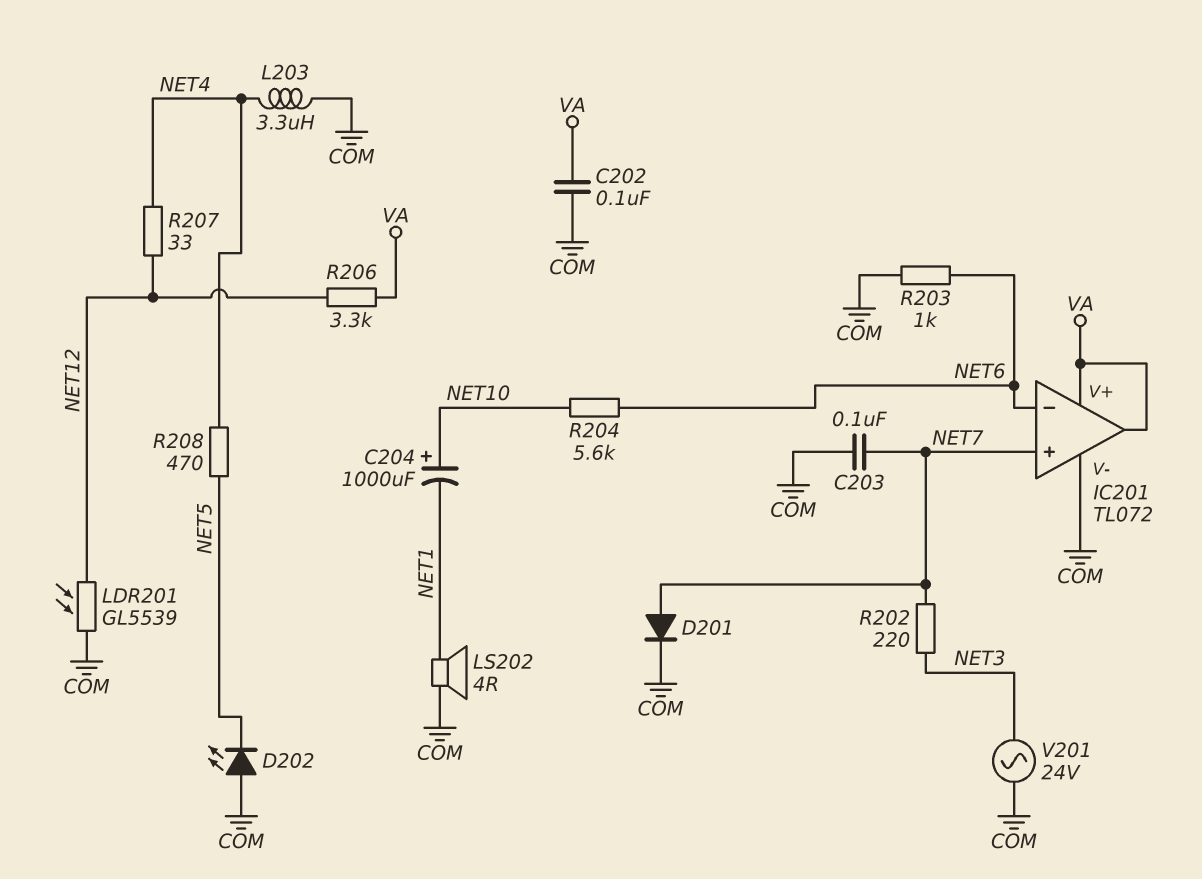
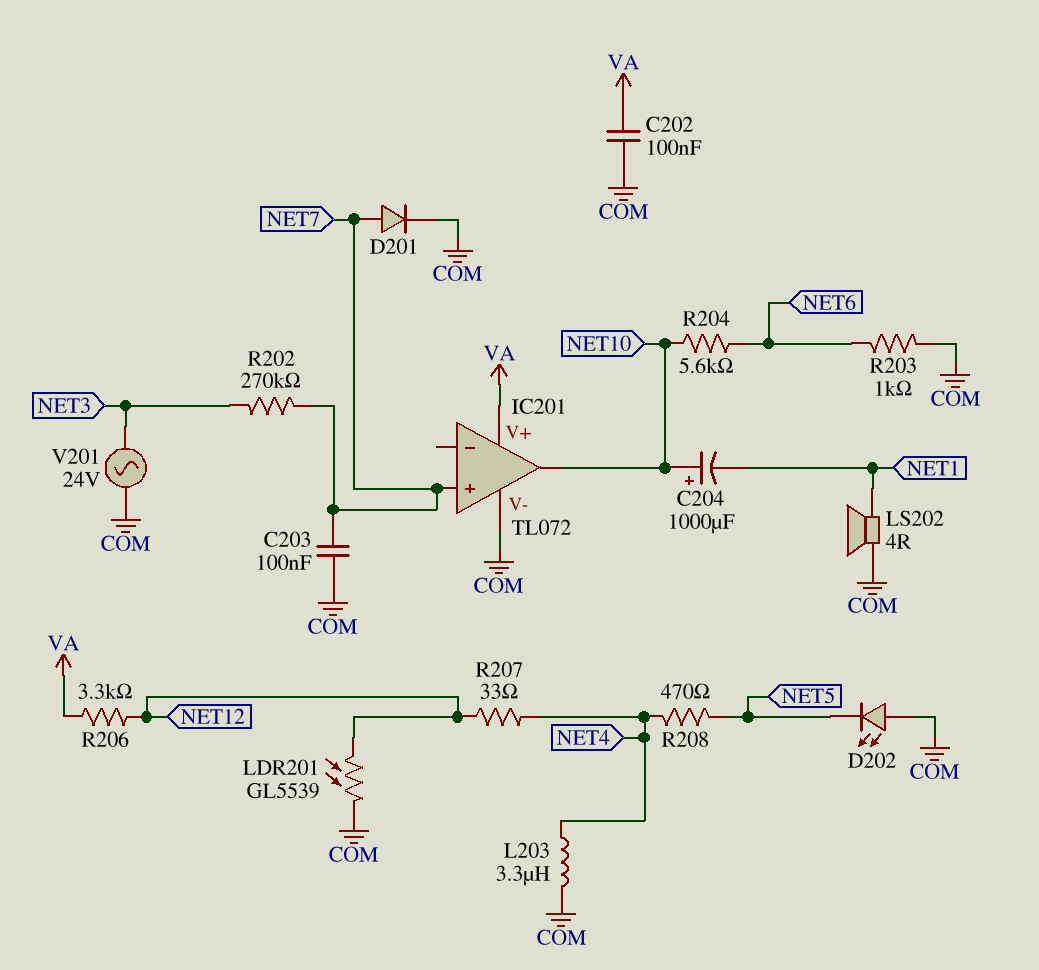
IC201 pin in-: NET6 -> none
IC201 pin out: VA -> NET10
R202: 220 (NET3, NET7) -> 270k (NET3, NET7)

